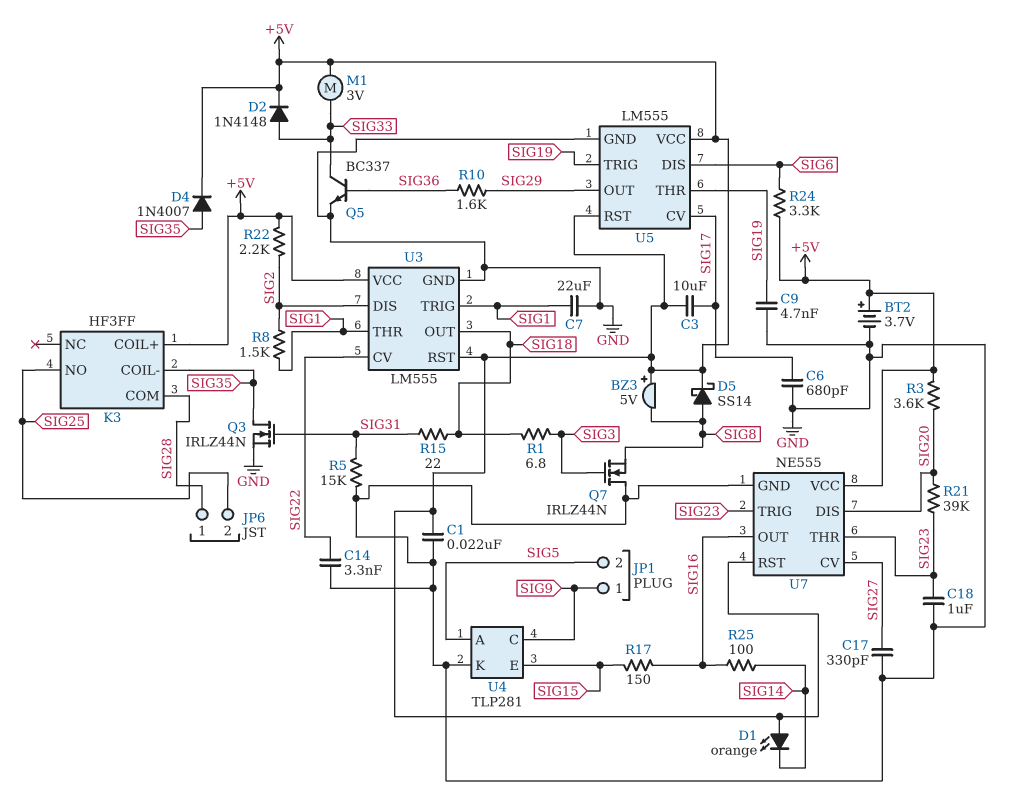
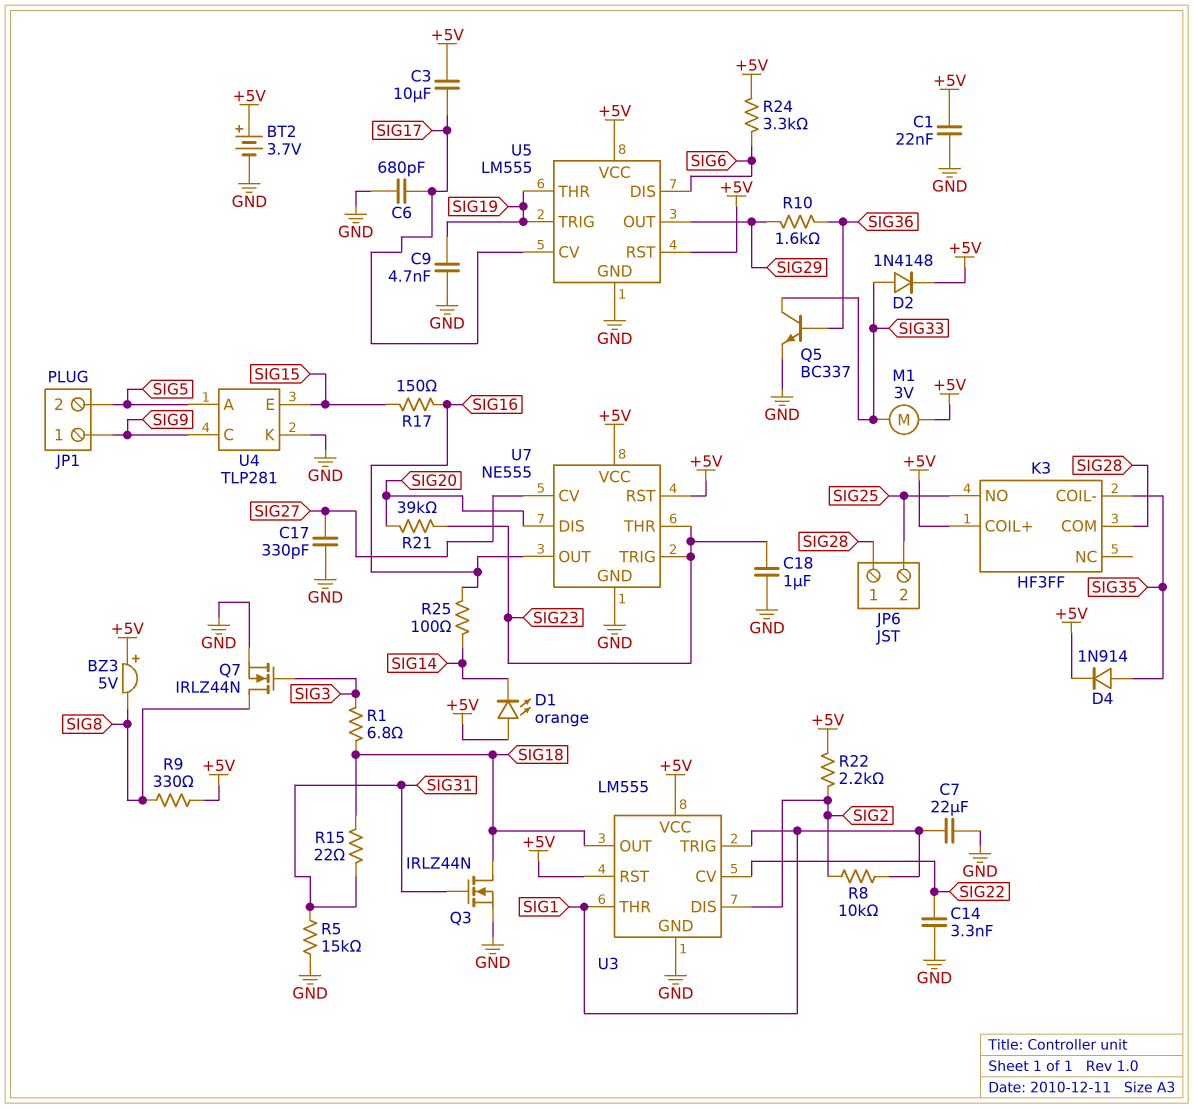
D4: diode 1N4007 (A SIG35, K +5V) -> diode 1N914 (A SIG35, K +5V)
D5: schottky SS14 (A SIG8, K +5V) -> none
Q3: NMOS IRLZ44N (G SIG31, D SIG35, S GND) -> NMOS IRLZ44N (G SIG31, D SIG18, S GND)
Q7: NMOS IRLZ44N (G SIG3, D GND, S SIG8) -> NMOS IRLZ44N (G SIG3, D SIG8, S GND)
R3: 3.6k (+5V, SIG20) -> none
R8: 1.5k (SIG1, SIG2) -> 10k (SIG1, SIG2)
R9: none -> 330 (+5V, SIG8)

